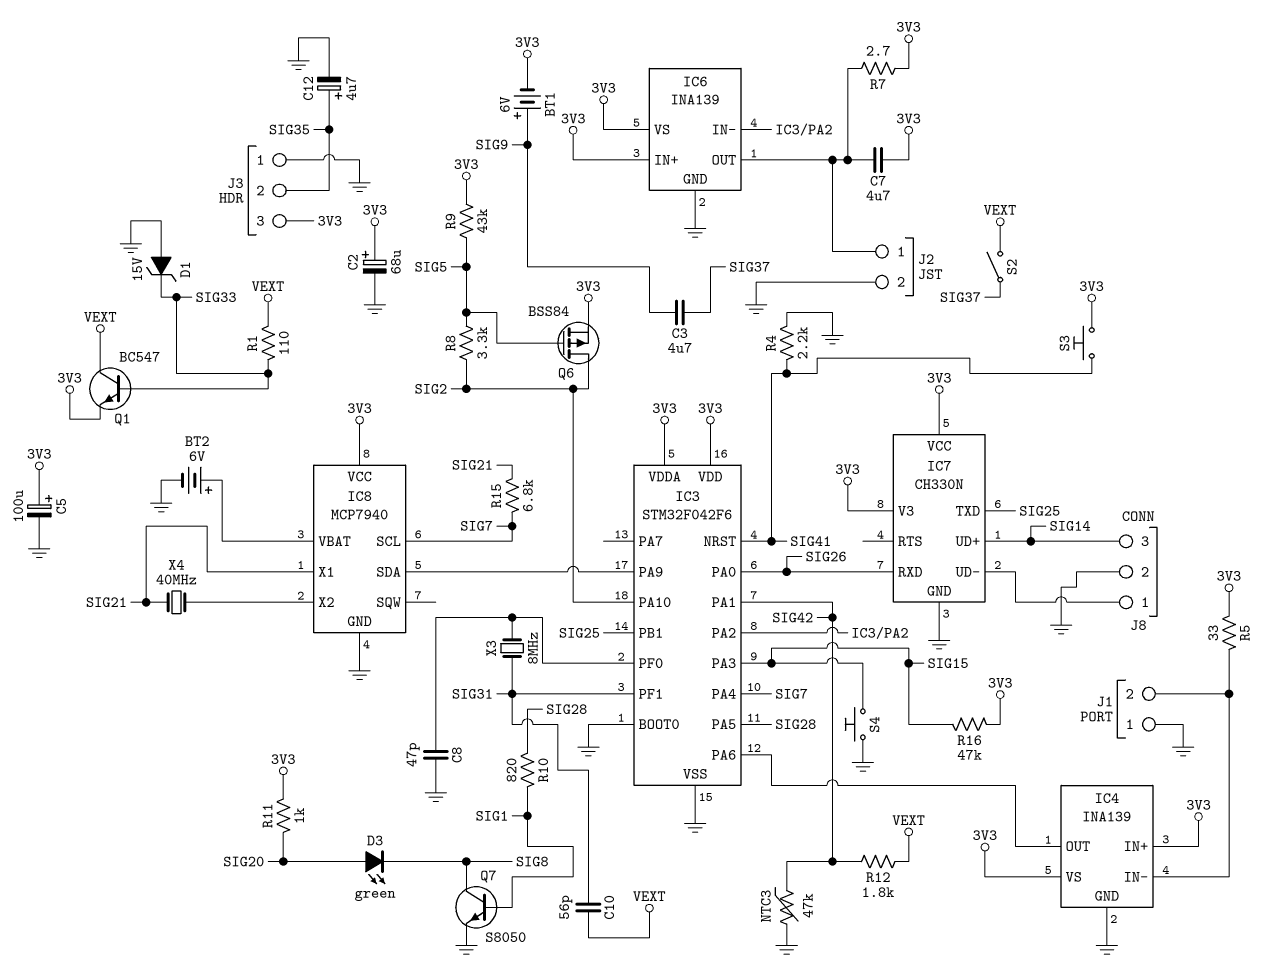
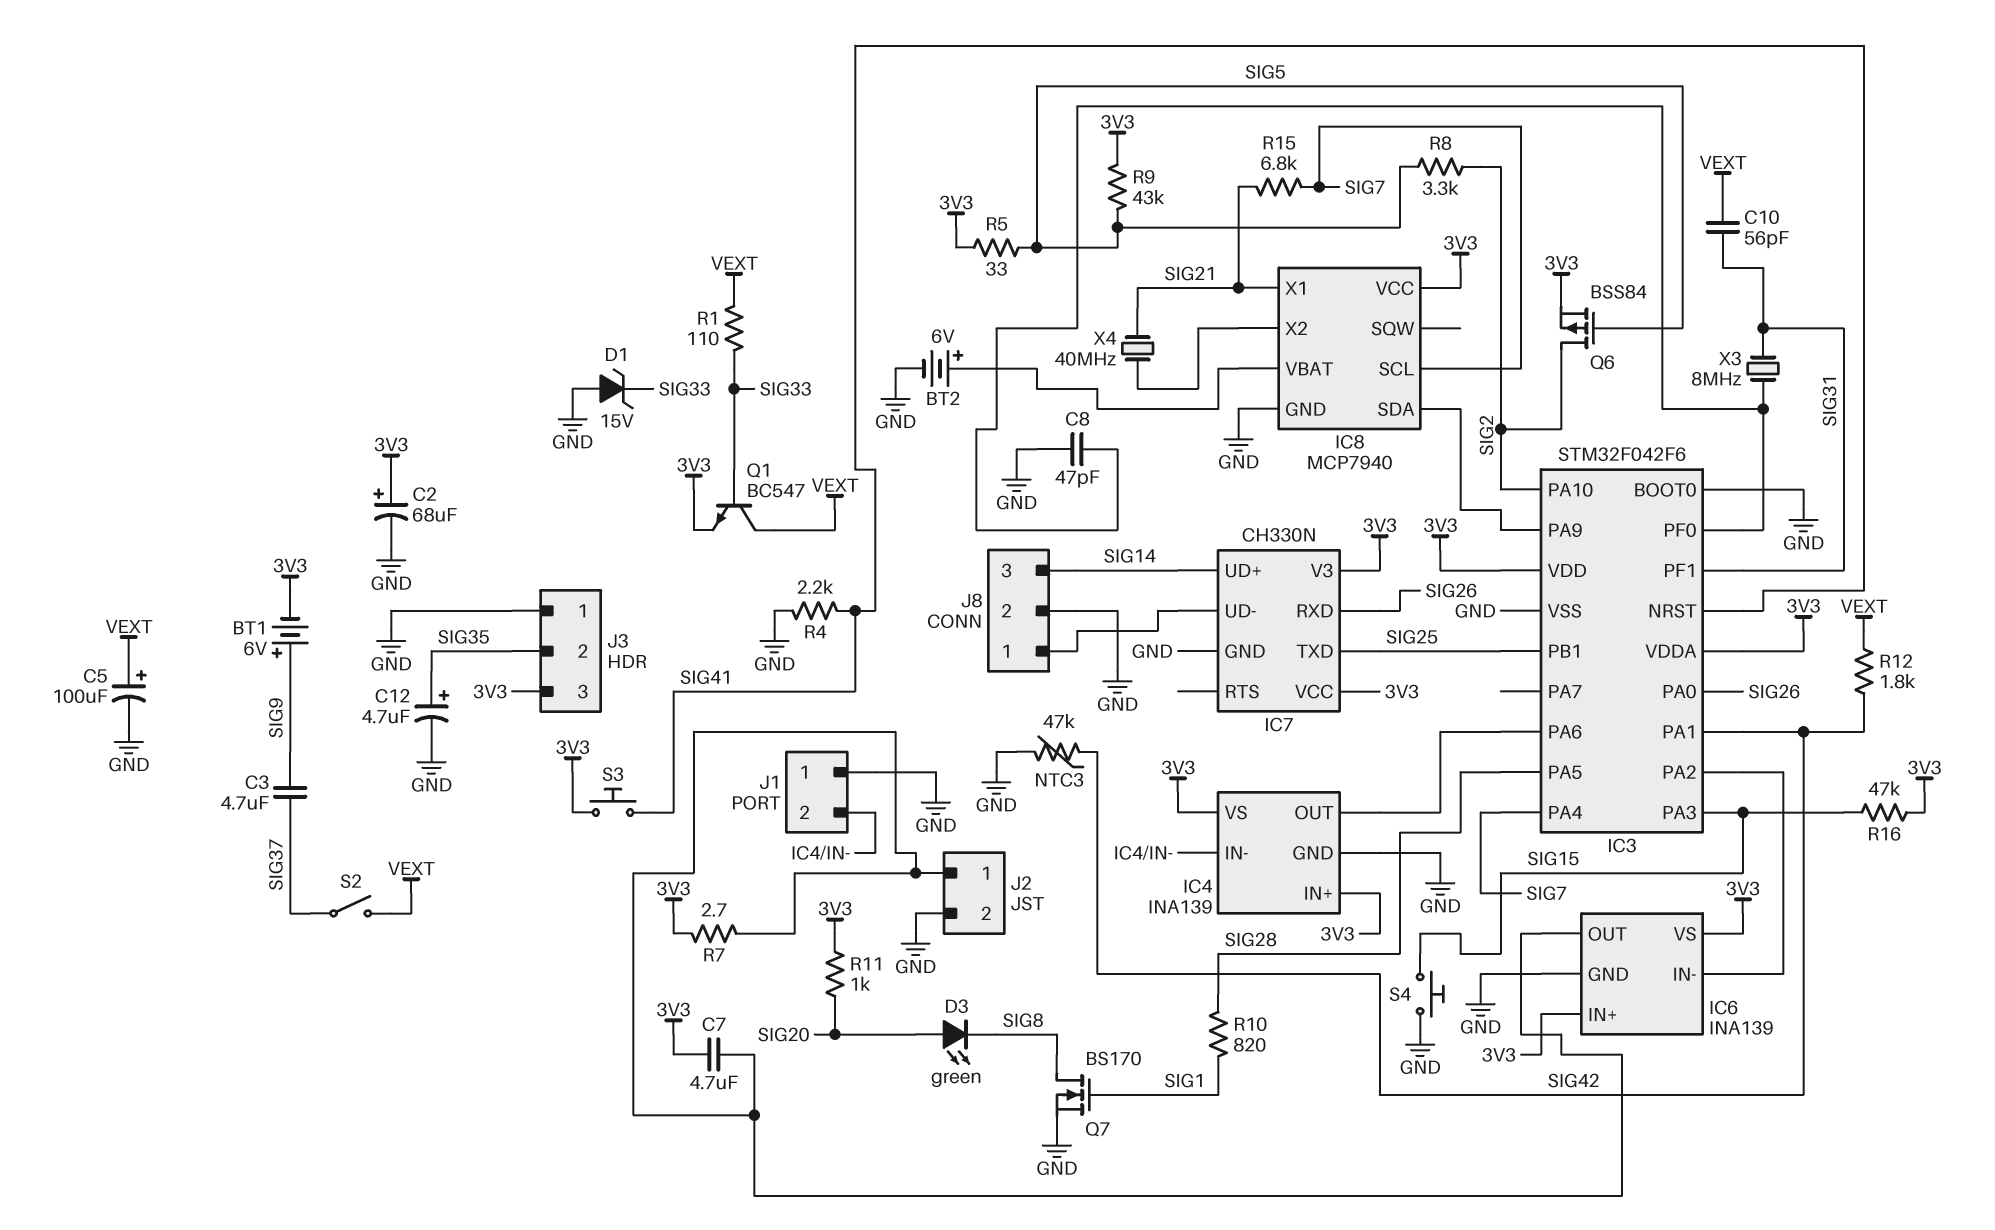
C5: 100uF (plus 3V3, minus GND) -> 100uF (plus VEXT, minus GND)
Q7: NPN S8050 (B SIG1, C SIG8, E GND) -> NMOS BS170 (G SIG1, D SIG8, S GND)
R5: 33 (3V3, IC4/IN-) -> 33 (3V3, SIG5)

